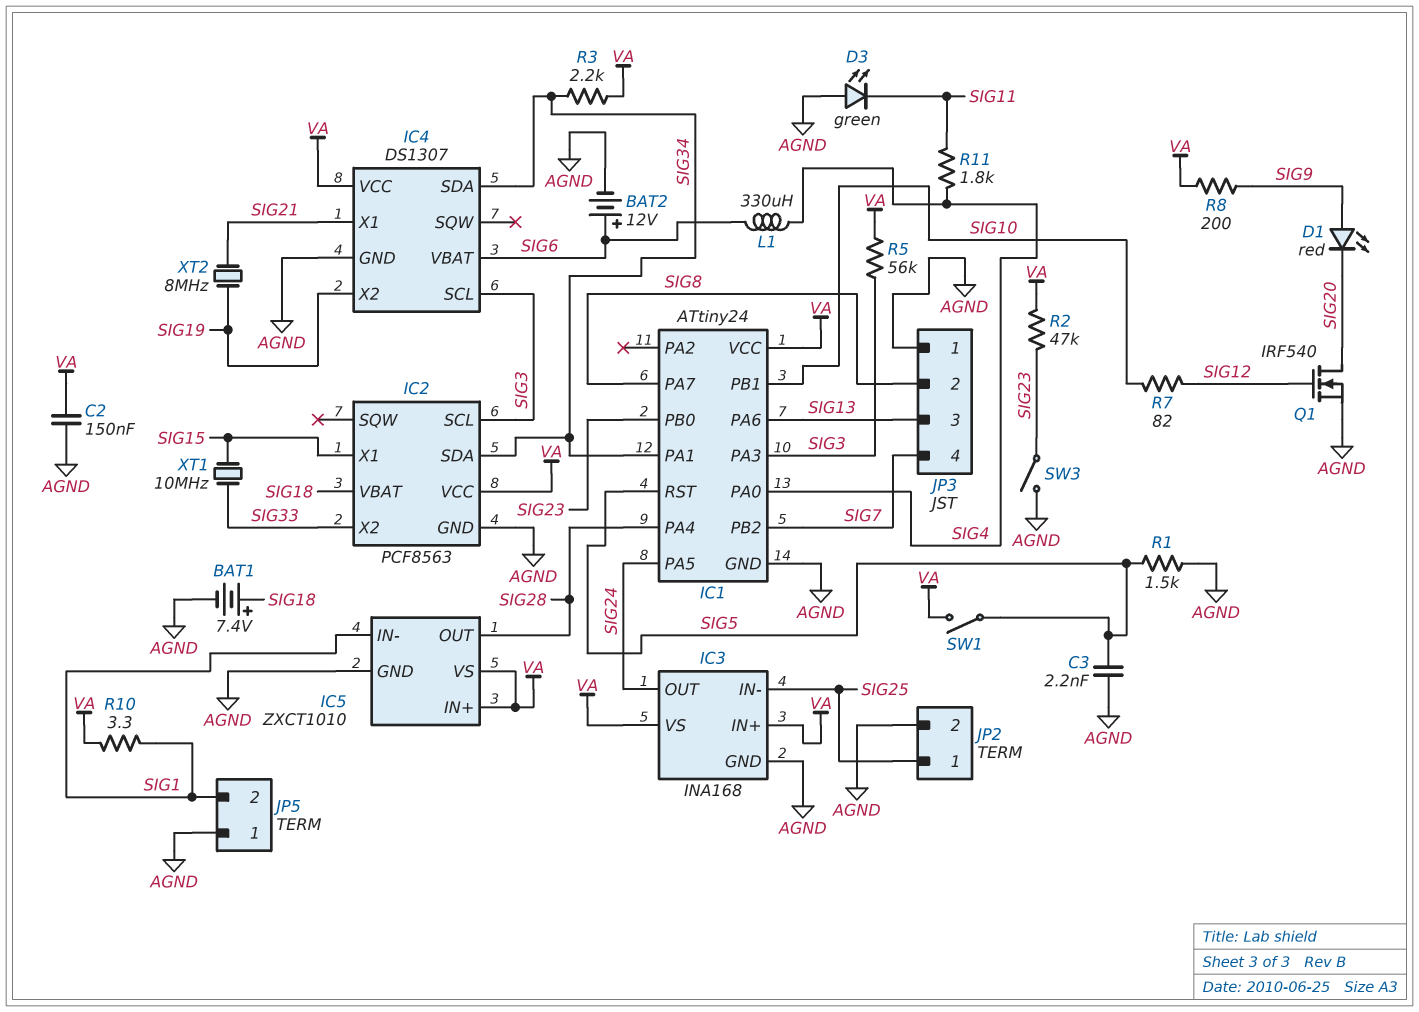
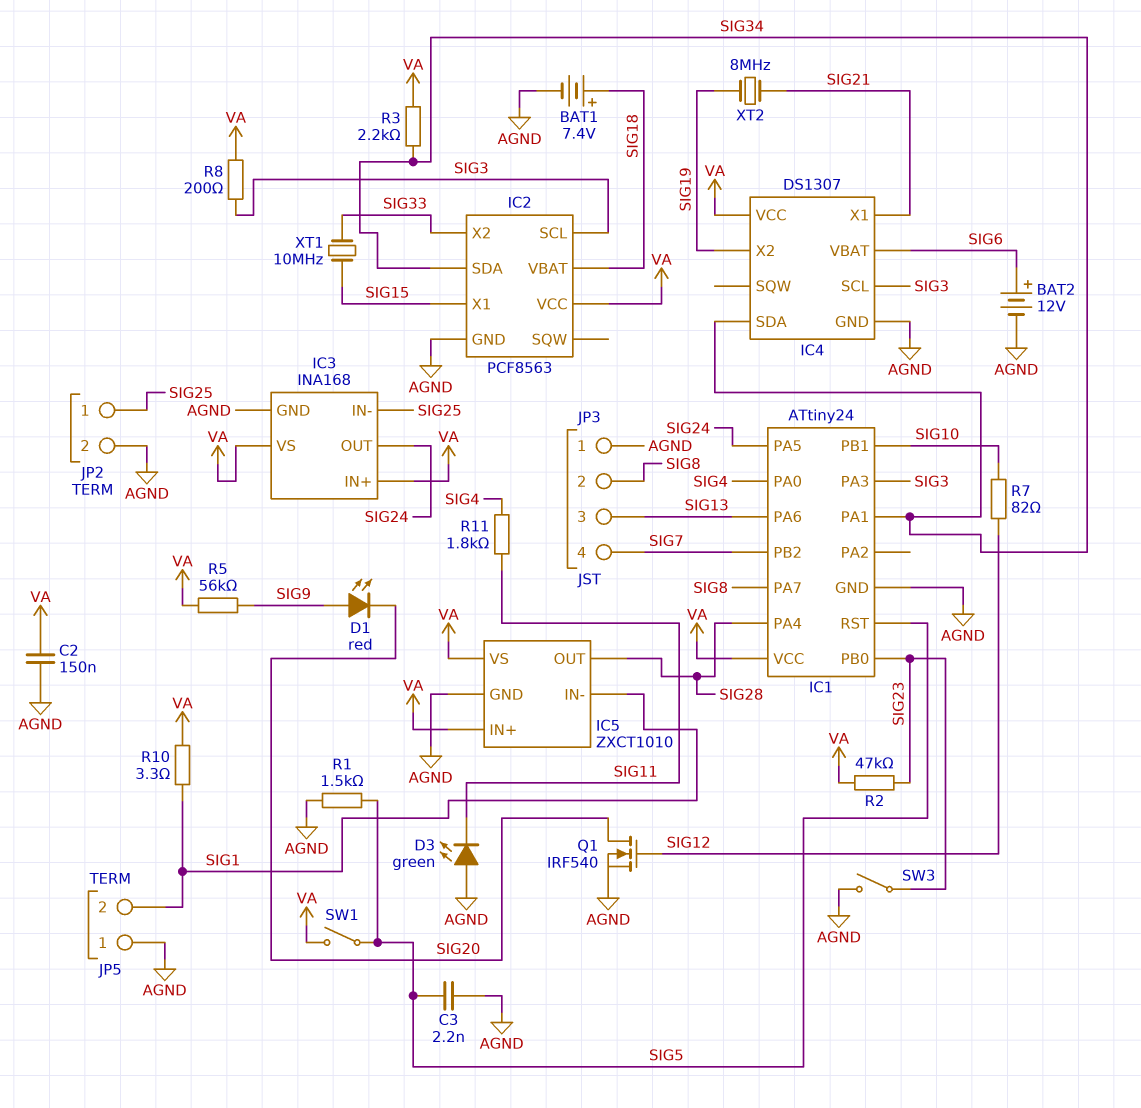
L1: 330uH (SIG4, SIG6) -> none
R5: 56k (SIG3, VA) -> 56k (SIG9, VA)
R8: 200 (SIG9, VA) -> 200 (SIG3, VA)

